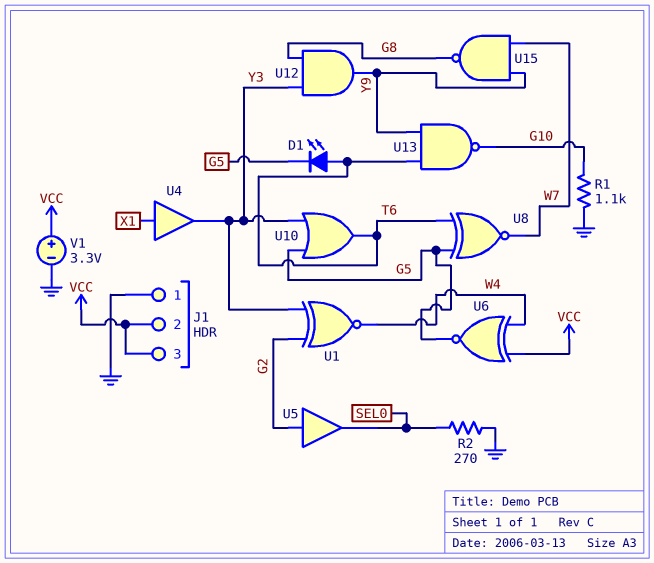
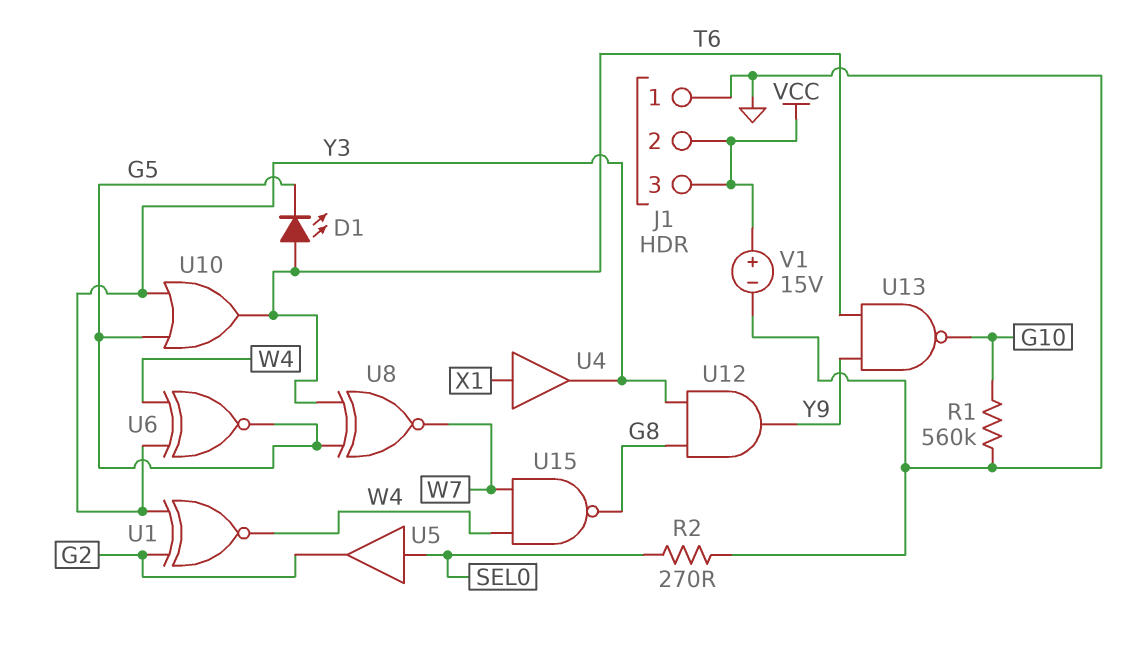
R1: 1.1k (G10, GND) -> 560k (G10, GND)
U5: buffer (in G2, out SEL0) -> buffer (in SEL0, out G2)
U6: XNOR (in VCC, in W4, out G5) -> XNOR (in W4, in Y3, out G5)
U15: NAND (in W7, in Y9, out G8) -> NAND (in W4, in W7, out G8)
V1: 3.3V (plus VCC, minus GND) -> 15V (plus VCC, minus GND)

